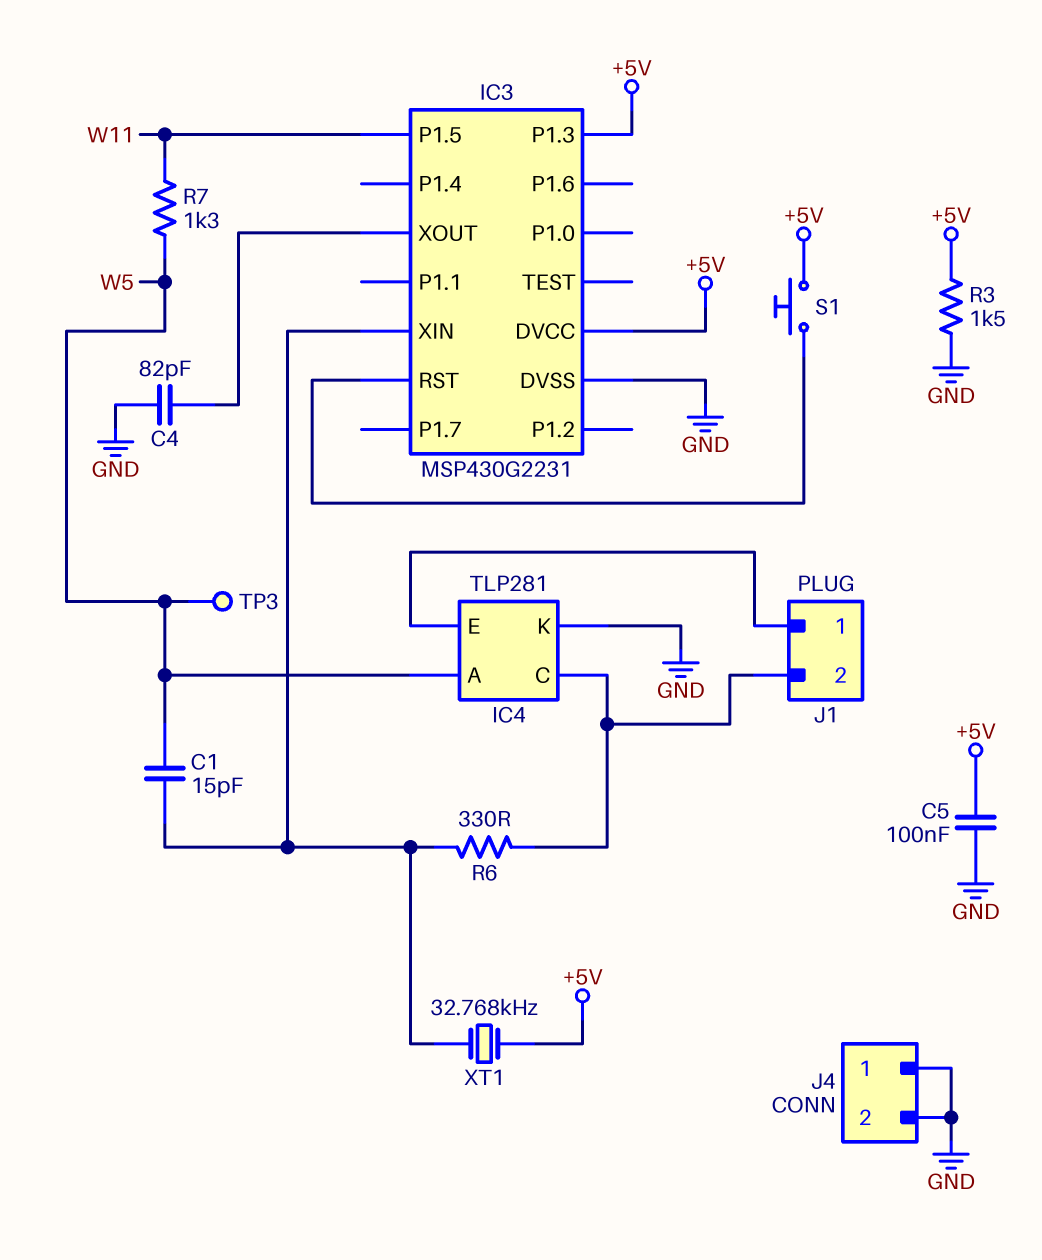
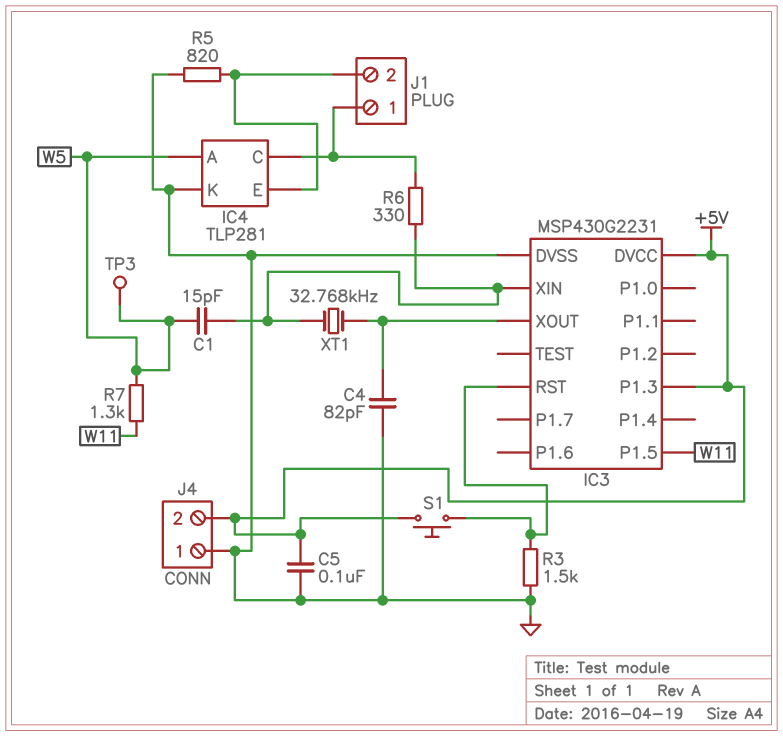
J1 pin 1: IC4/E -> IC4/C
J1 pin 2: IC4/C -> IC4/E
J4 pin 2: GND -> +5V
R3: 1.5k (+5V, GND) -> 1.5k (GND, IC3/RST)
R5: none -> 820 (GND, IC4/E)
XT1: 32.768kHz (+5V, IC3/XIN) -> 32.768kHz (IC3/XIN, IC3/XOUT)

